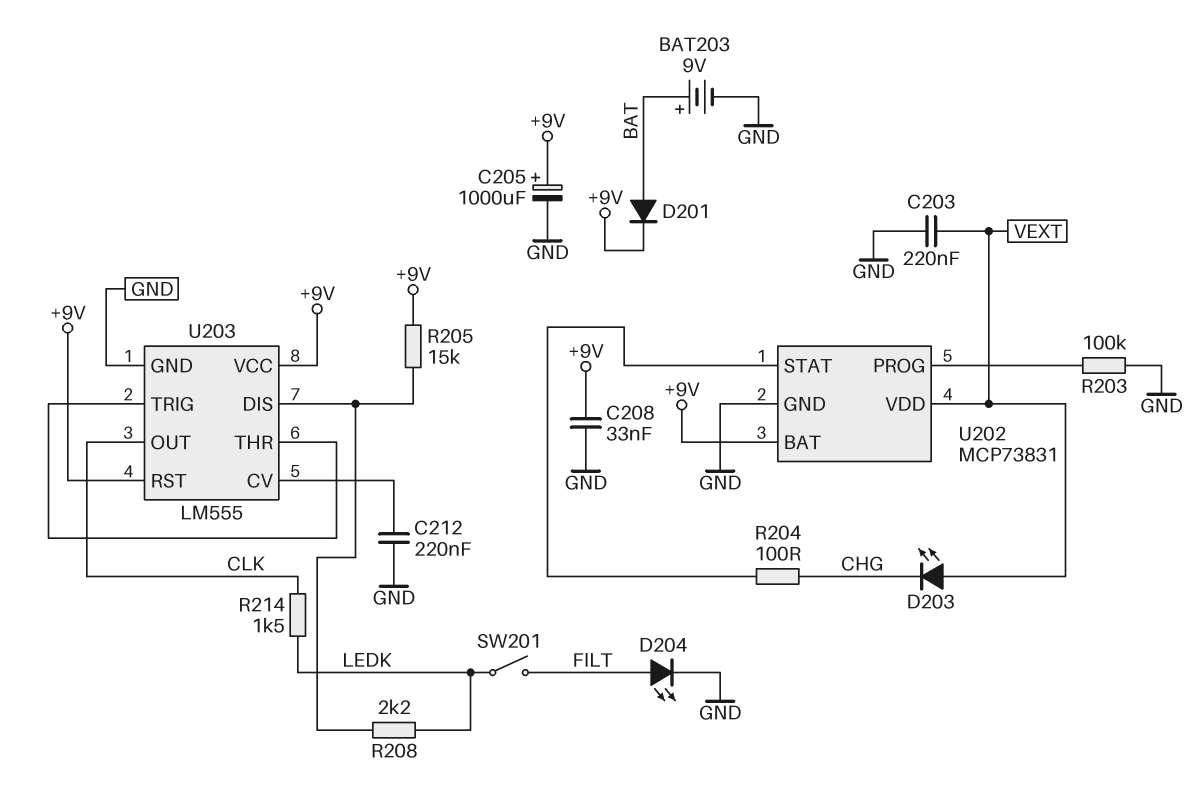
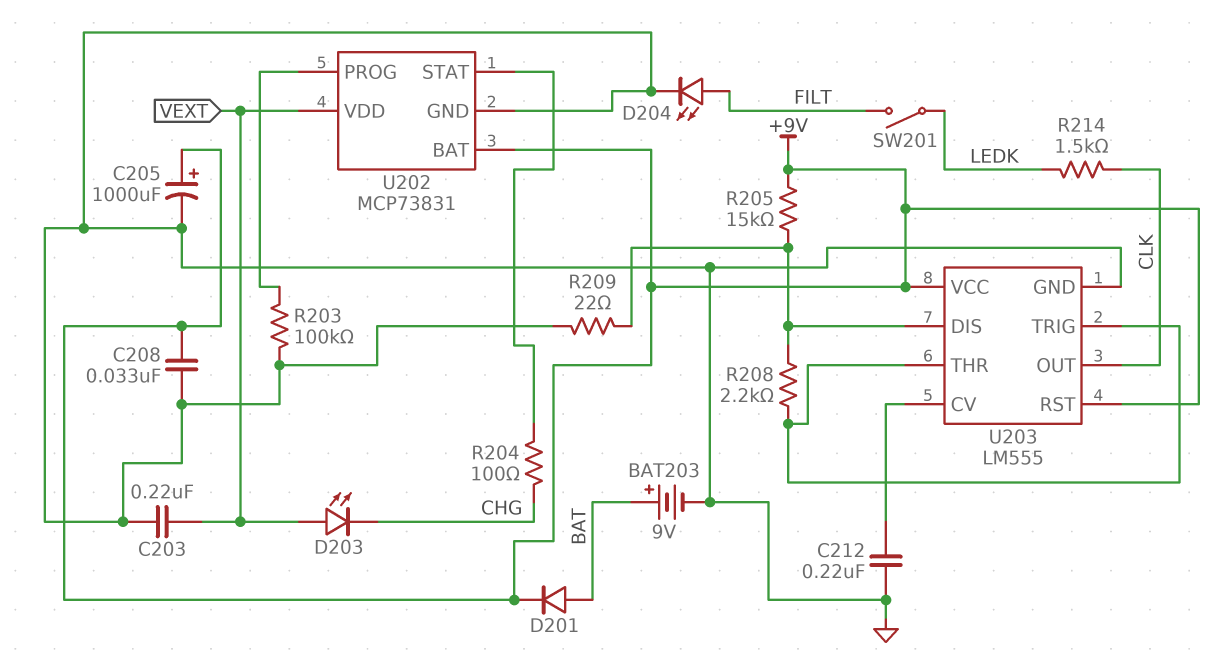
R208: 2.2k (LEDK, U203/DIS) -> 2.2k (U203/DIS, U203/THR)
R209: none -> 22 (GND, U203/DIS)

